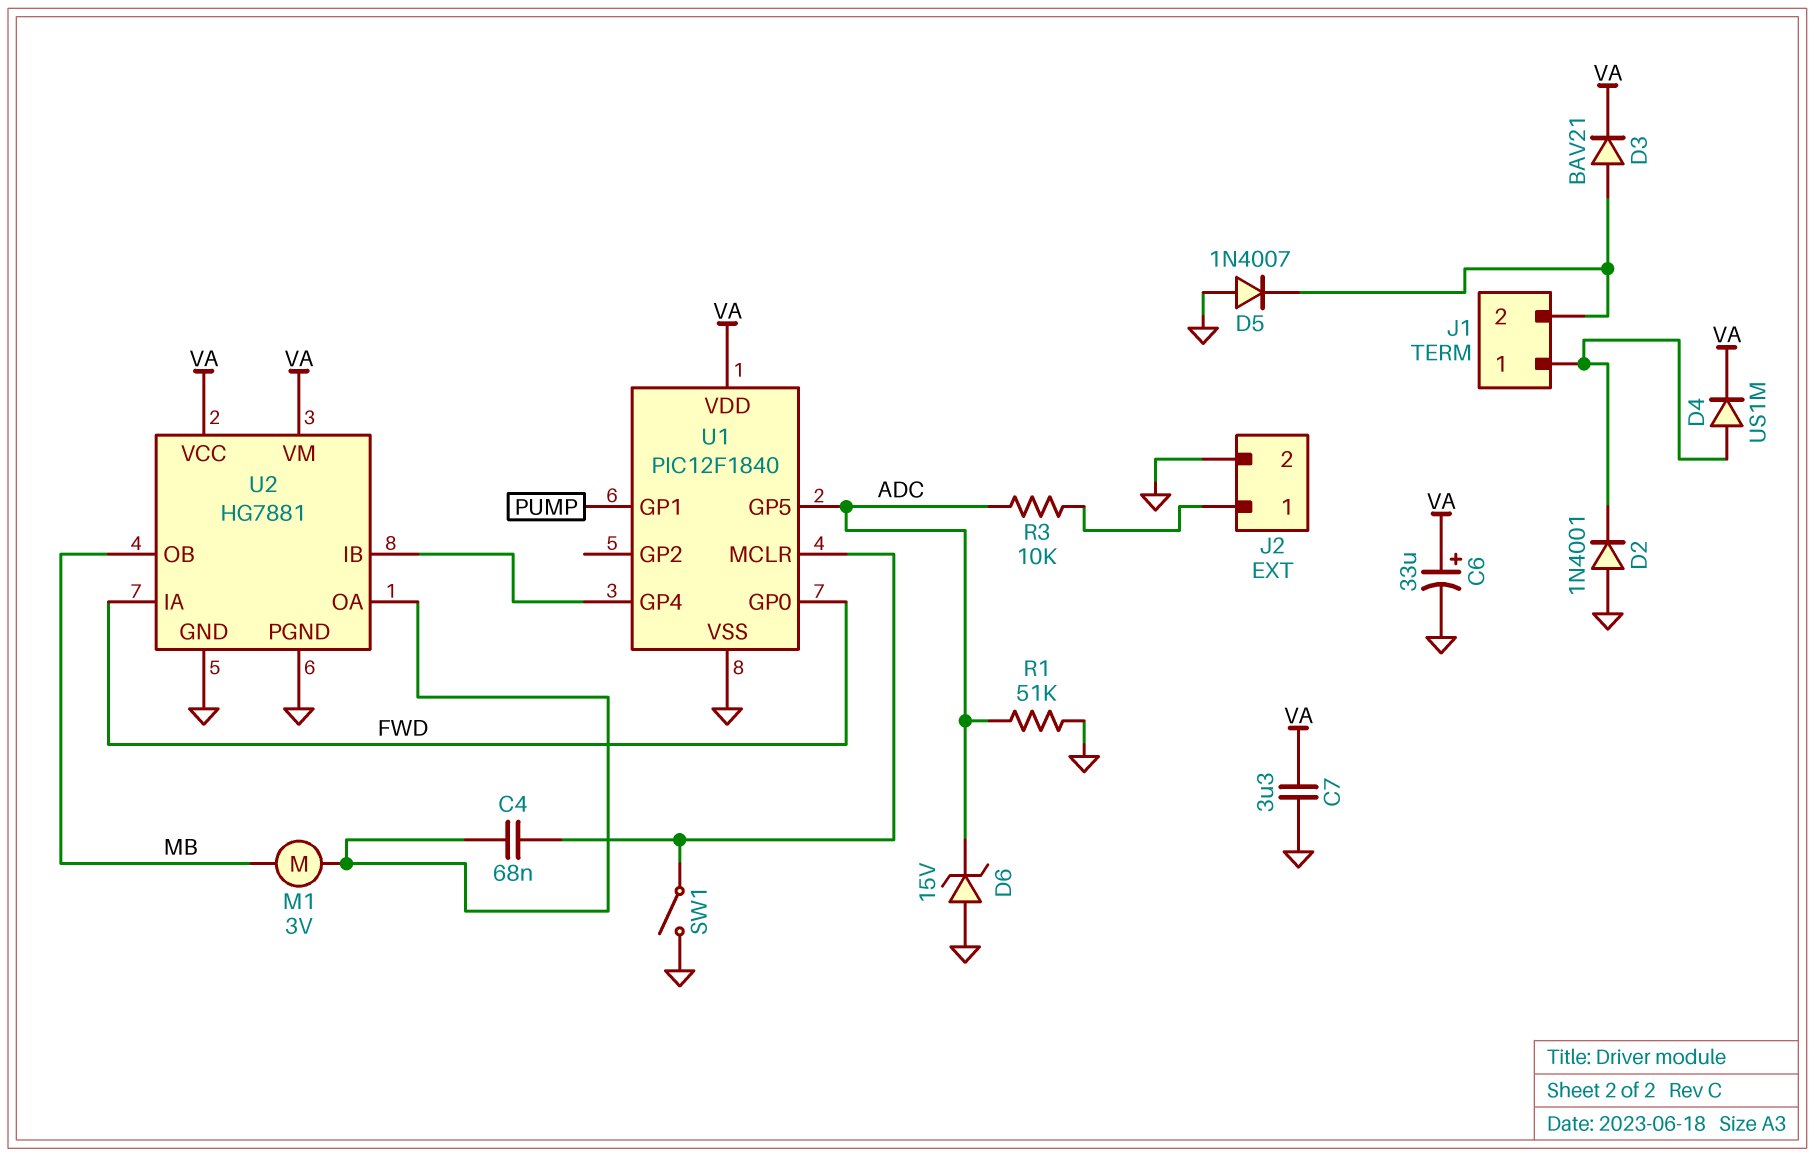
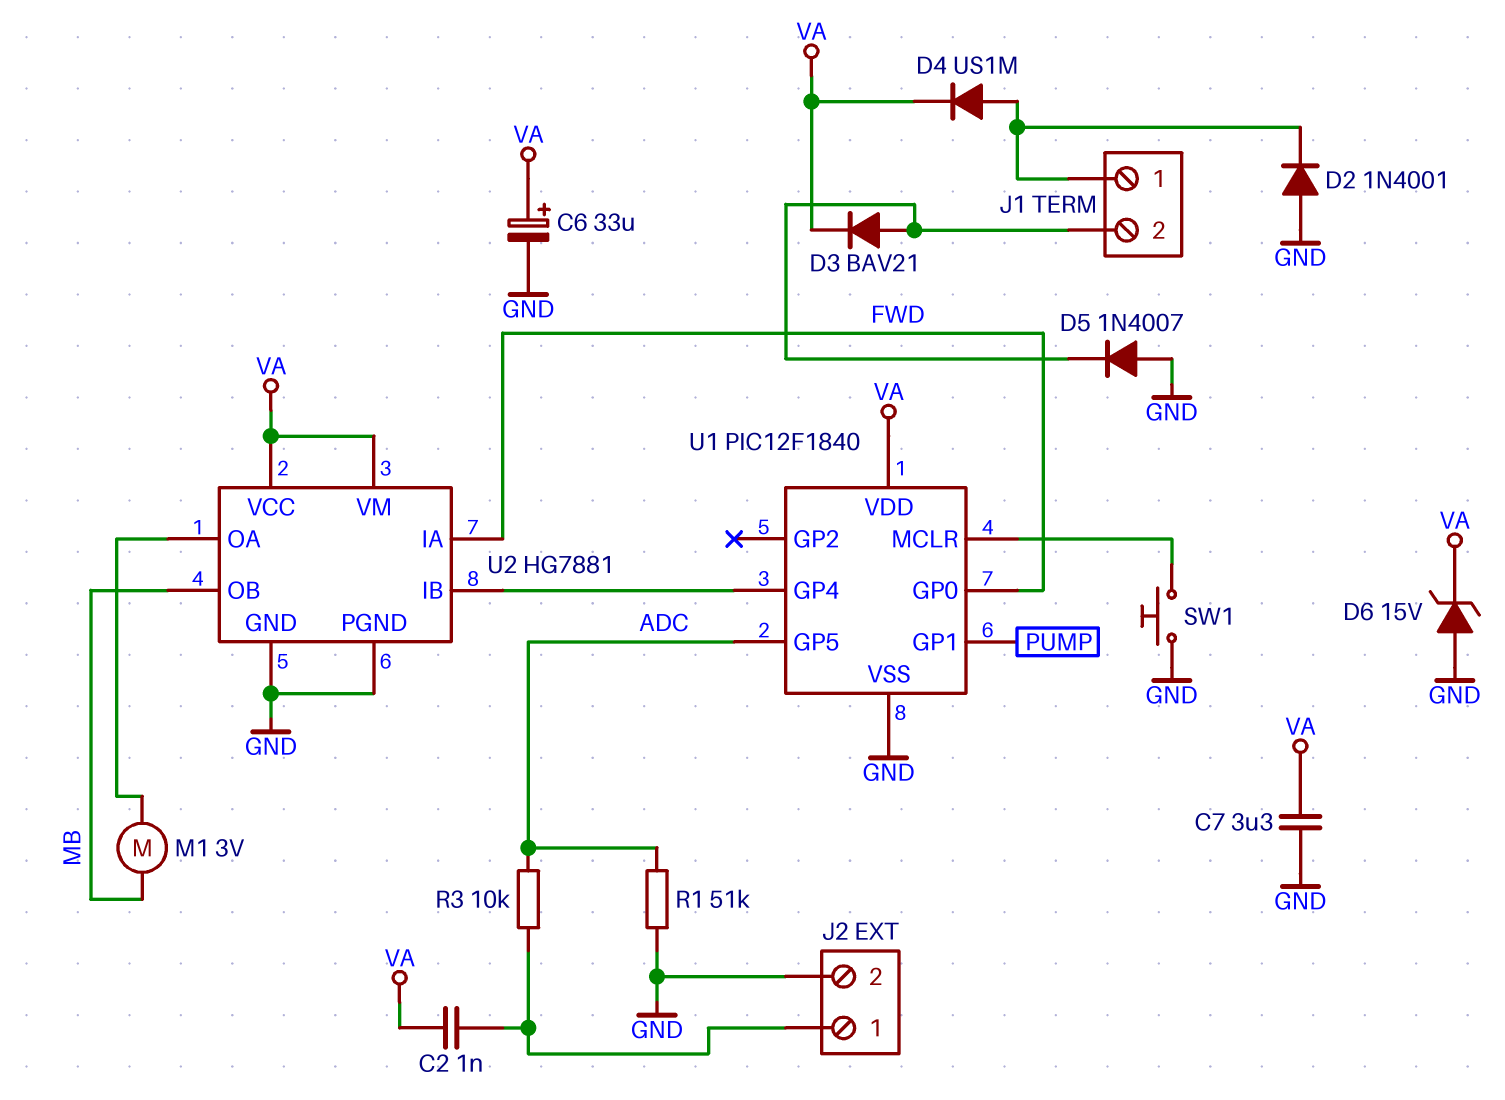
C2: none -> 1nF (J2/1, VA)
C4: 68nF (U1/MCLR, U2/OA) -> none
D6: zener 15V (A GND, K ADC) -> zener 15V (A GND, K VA)
SW1: switch (GND, U1/MCLR) -> button (GND, U1/MCLR)

